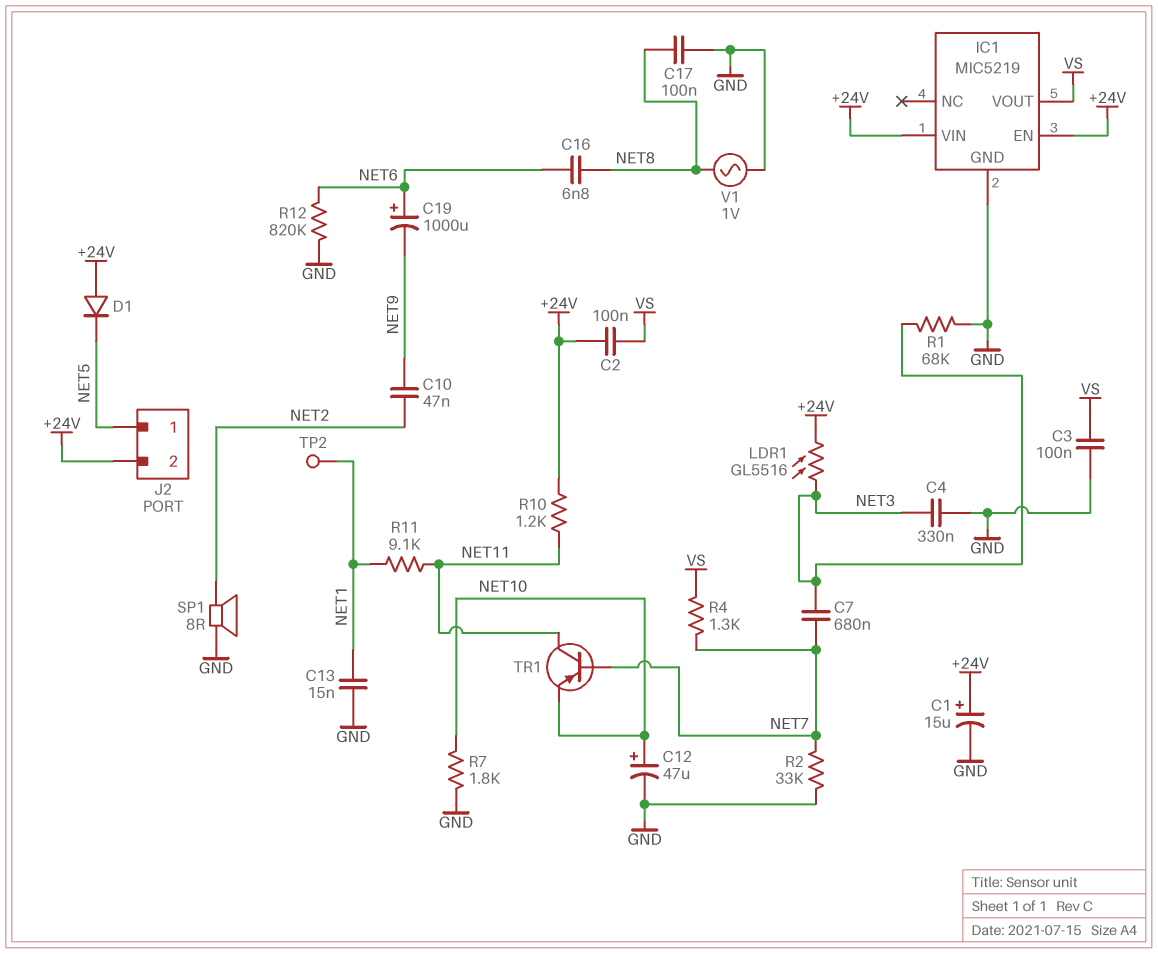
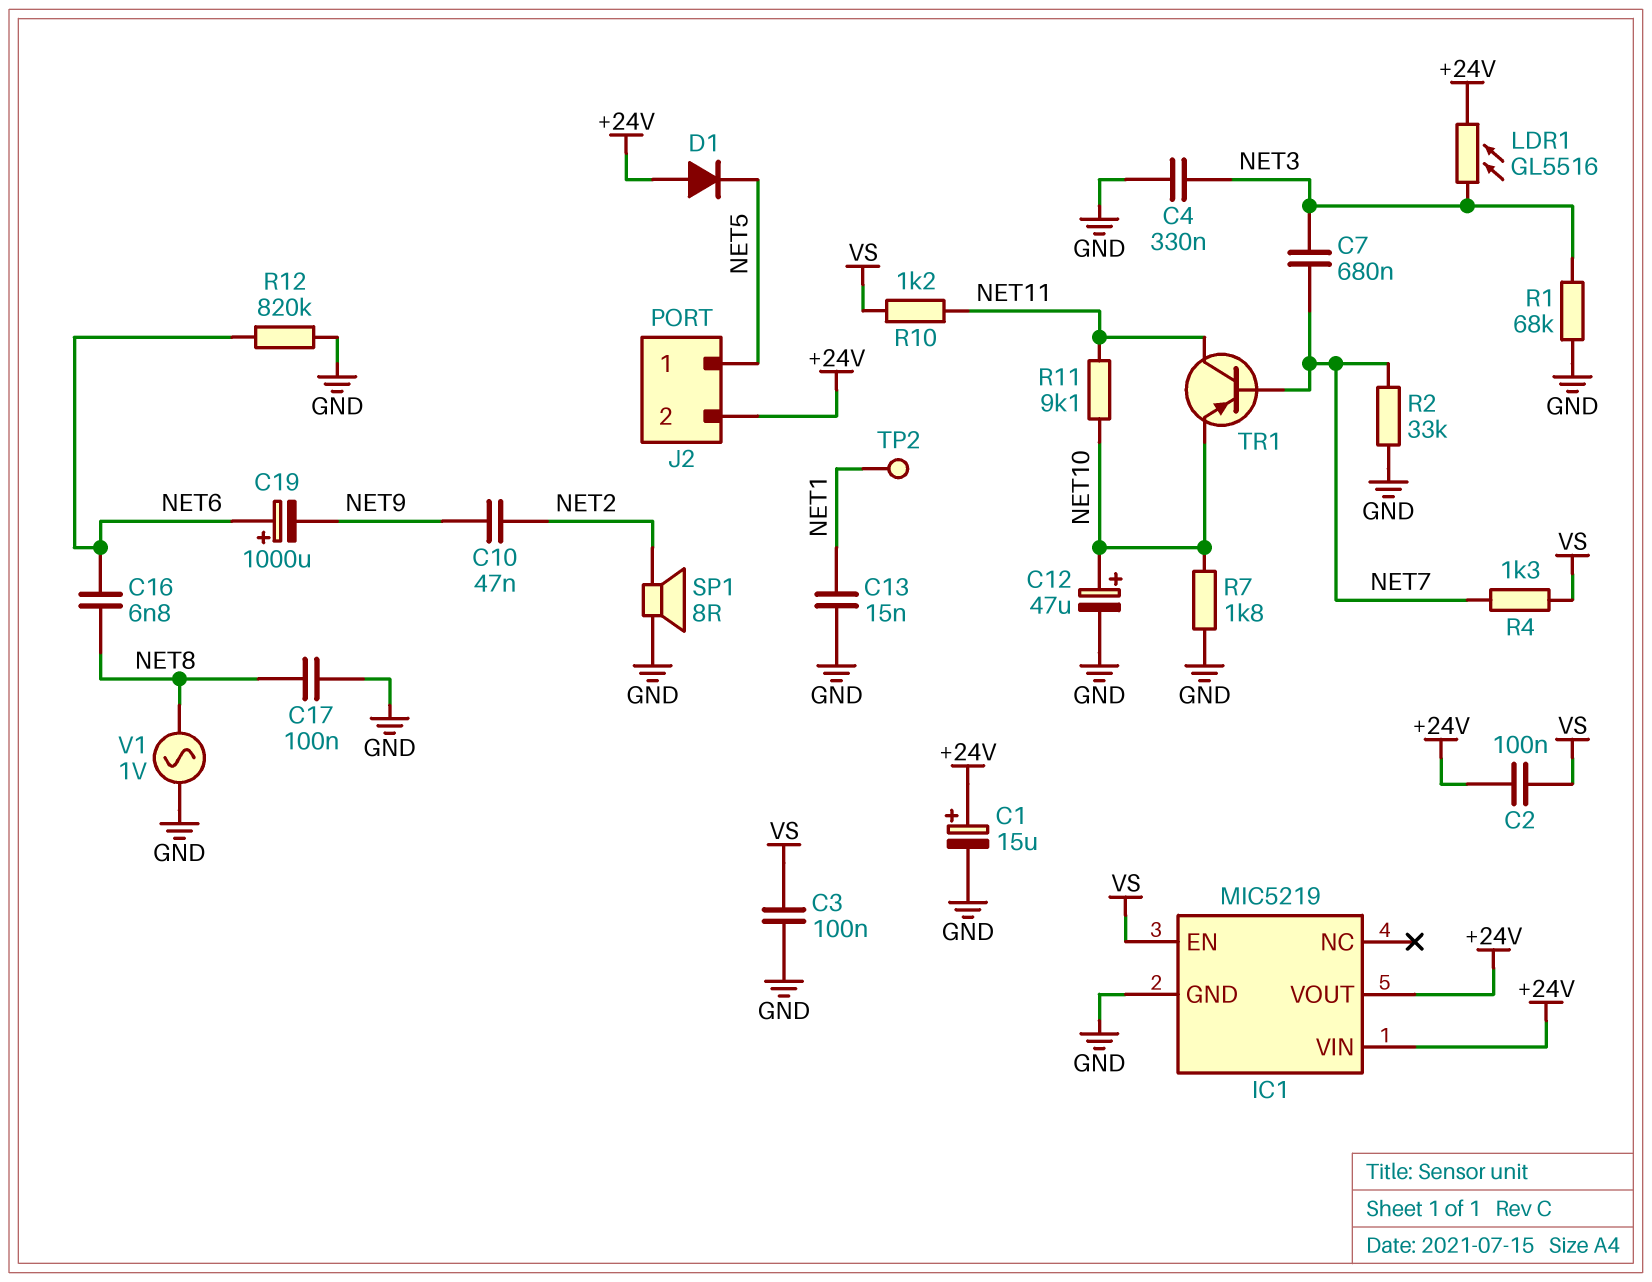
IC1 pin EN: +24V -> VS
IC1 pin VOUT: VS -> +24V
R10: 1.2k (+24V, NET11) -> 1.2k (NET11, VS)
R11: 9.1k (NET1, NET11) -> 9.1k (NET10, NET11)

